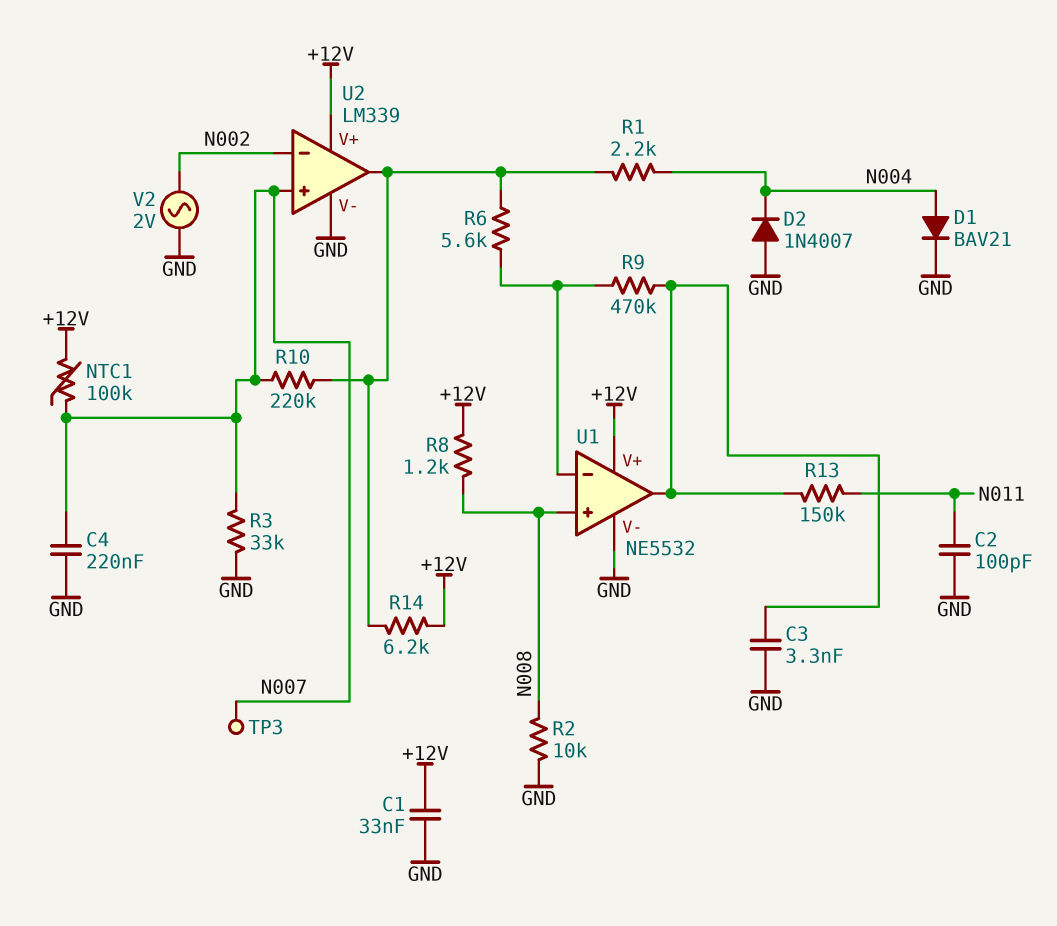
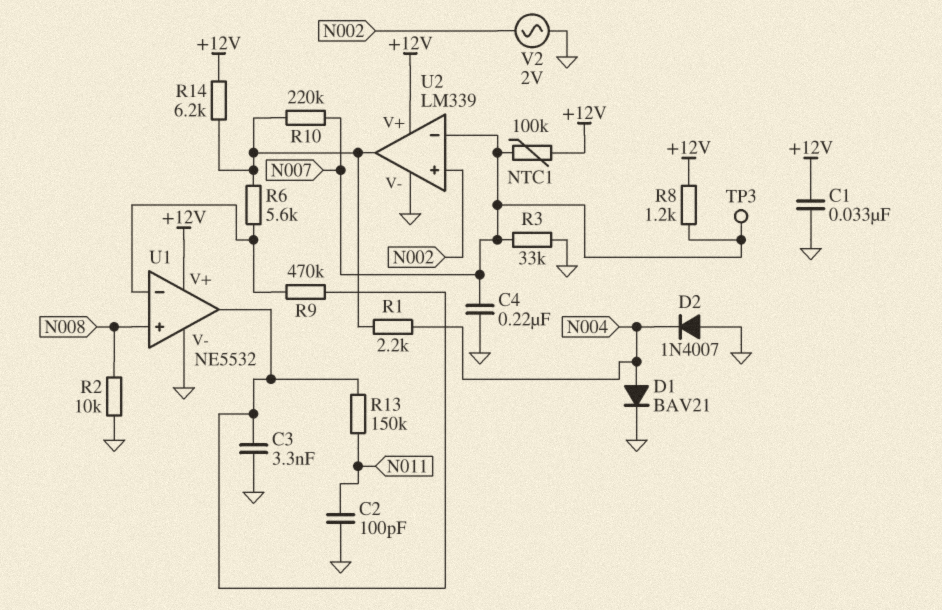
R8: 1.2k (+12V, N008) -> 1.2k (+12V, N007)
U2 pin in+: N007 -> N002
U2 pin in-: N002 -> N007

